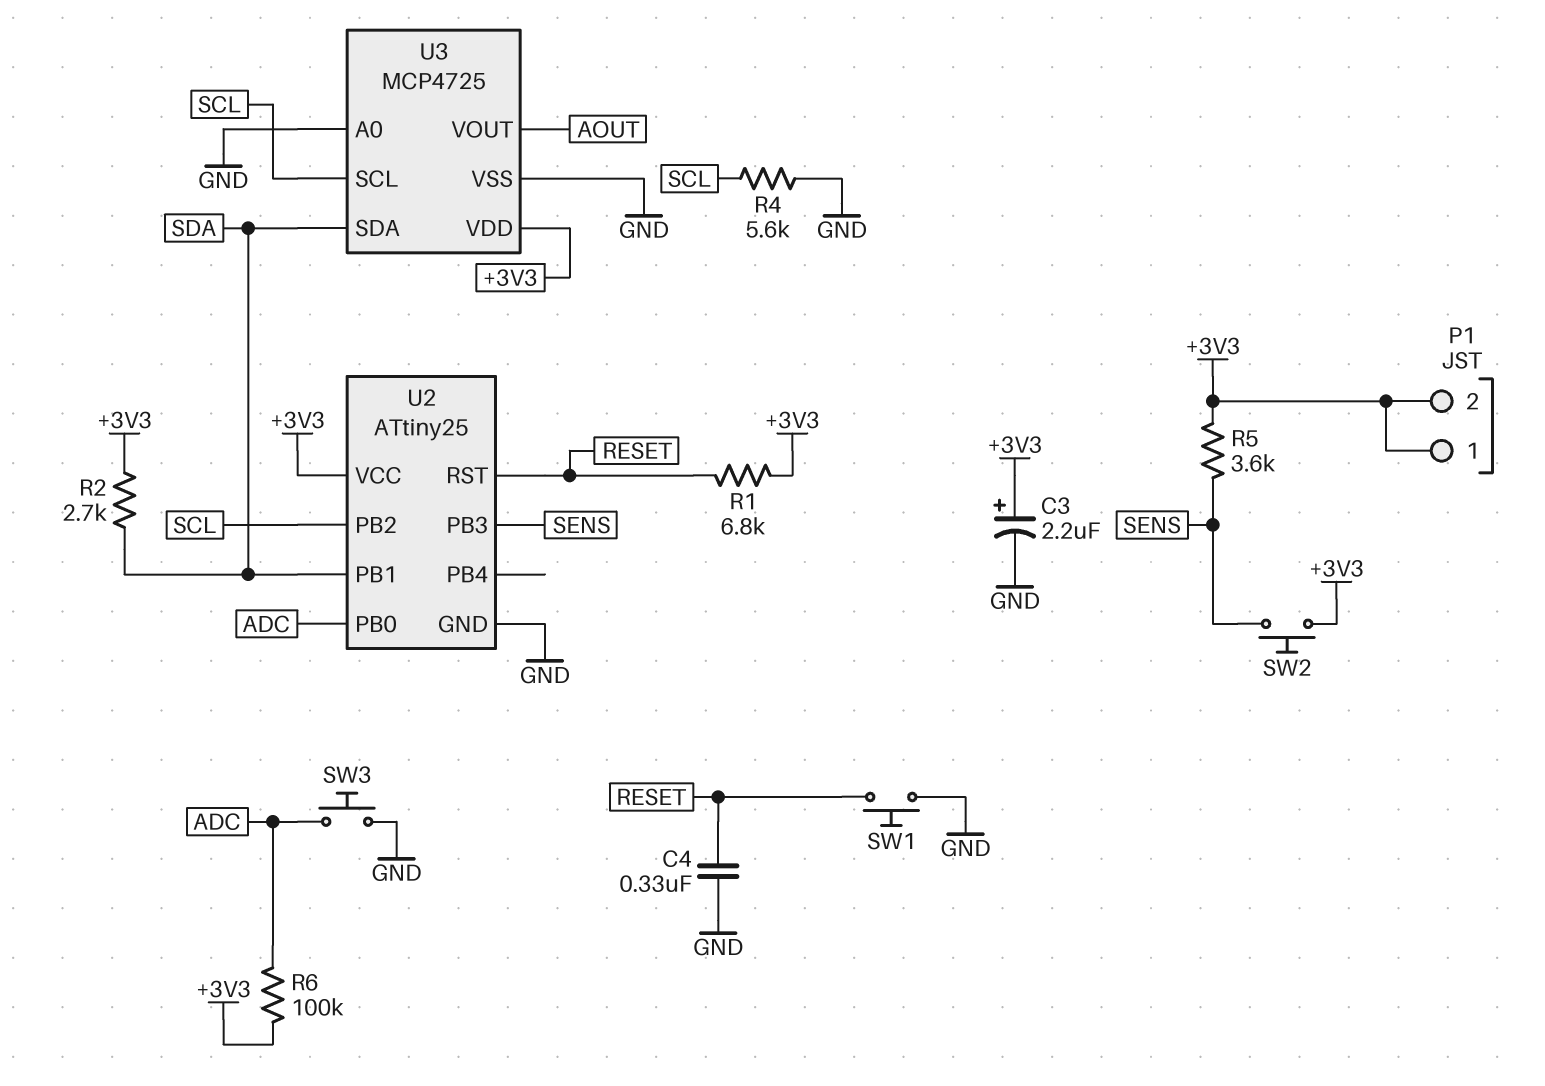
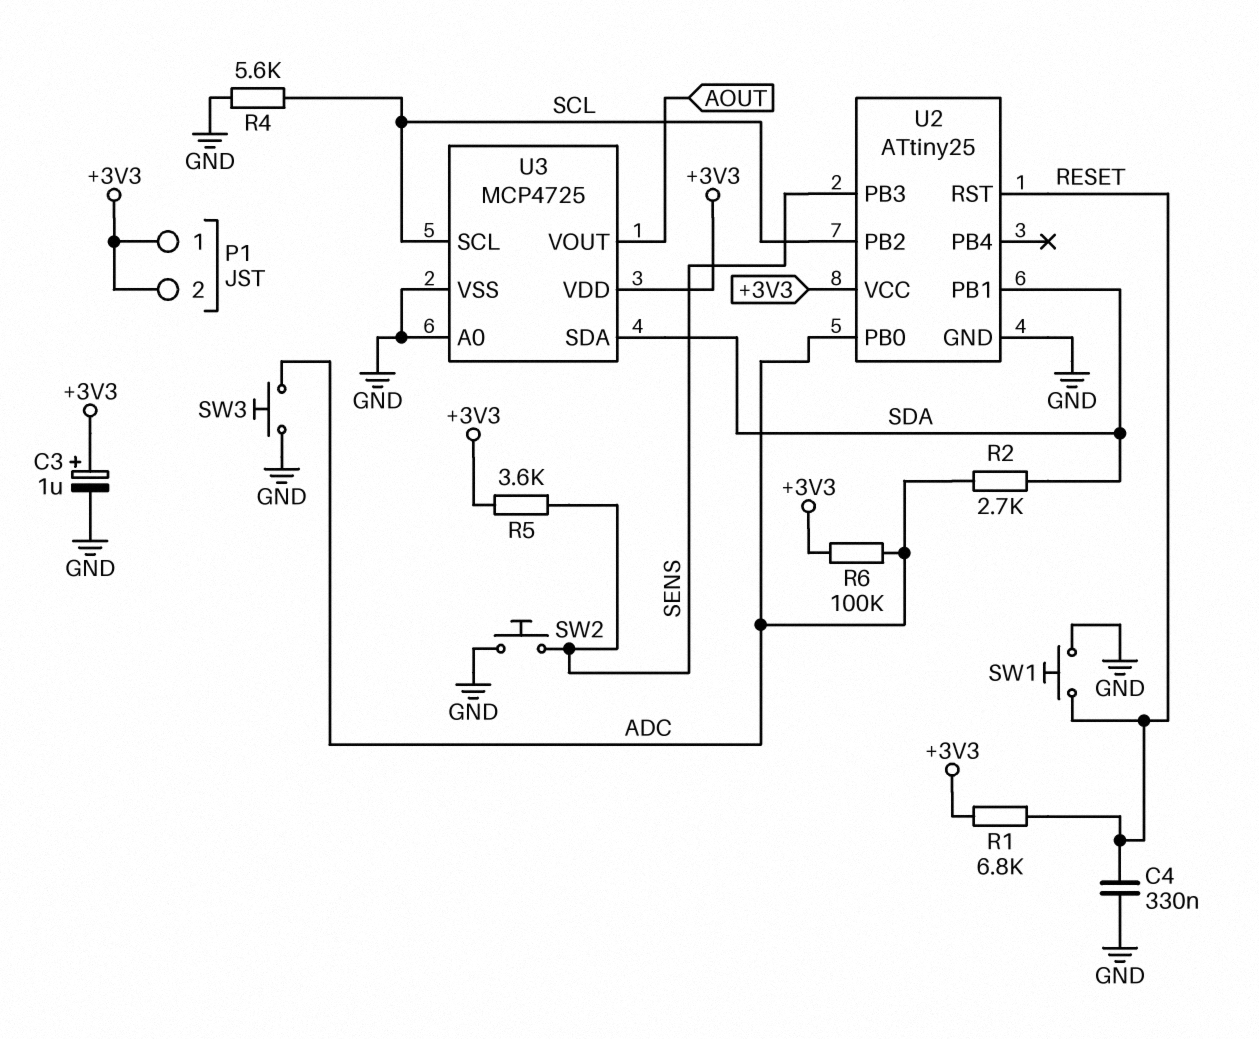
C3: 2.2uF (plus +3V3, minus GND) -> 1uF (plus +3V3, minus GND)
R2: 2.7k (+3V3, SDA) -> 2.7k (ADC, SDA)
SW2: button (+3V3, SENS) -> button (GND, SENS)

